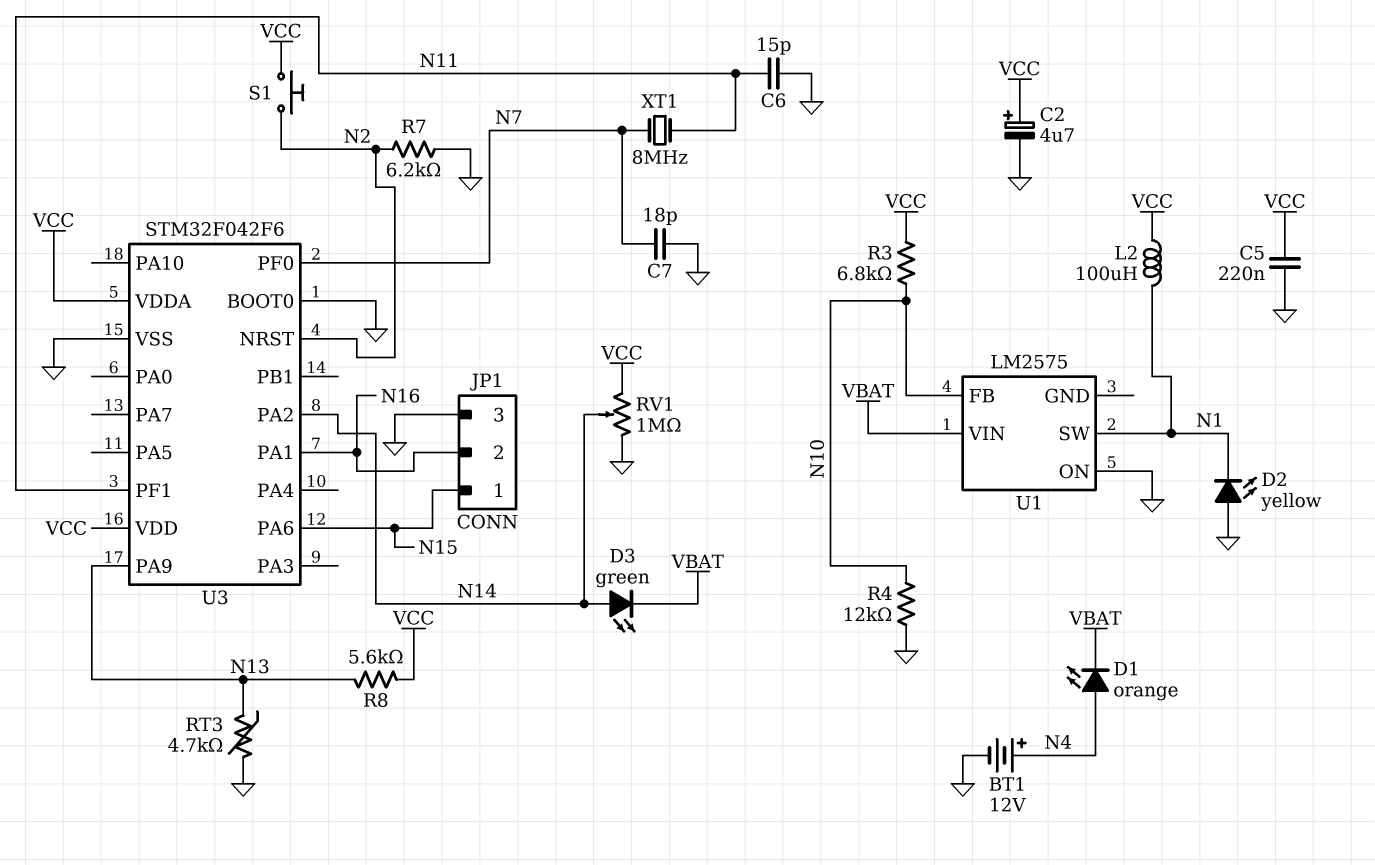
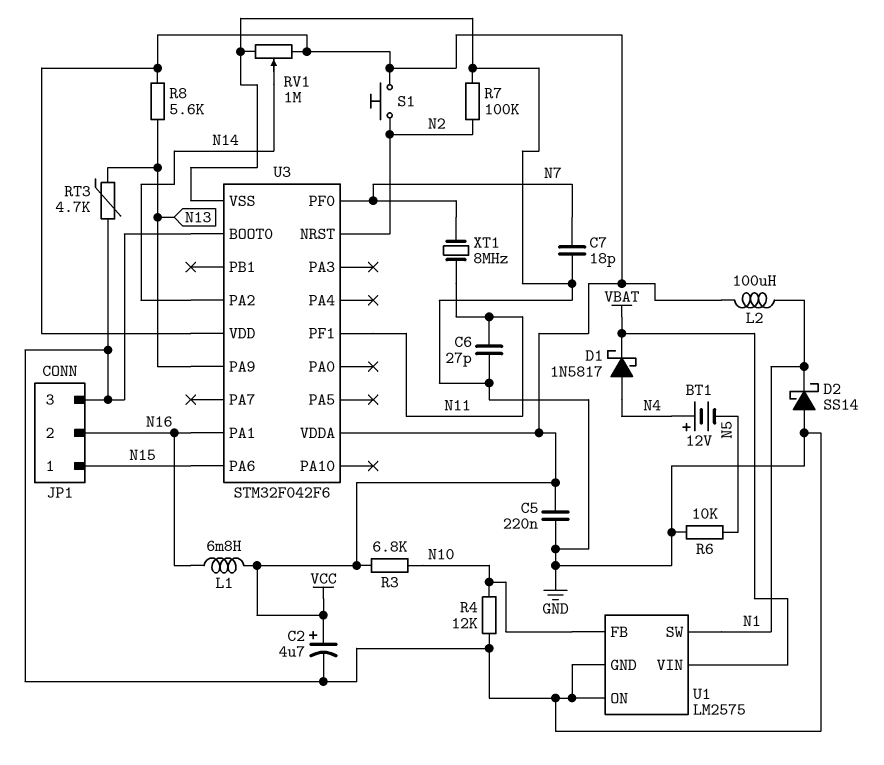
BT1: 12V (plus N4, minus GND) -> 12V (plus N4, minus N5)
C6: 15pF (GND, N11) -> 27pF (GND, N11)
D1: LED orange (A N4, K VBAT) -> schottky 1N5817 (A N4, K VBAT)
D2: LED yellow (A GND, K N1) -> schottky SS14 (A GND, K N1)
D3: LED green (A N14, K VBAT) -> none
L1: none -> 6.8mH (N16, VCC)
R6: none -> 10k (GND, N5)
R7: 6.2k (GND, N2) -> 100k (GND, N2)
U1 pin GND: none -> GND

